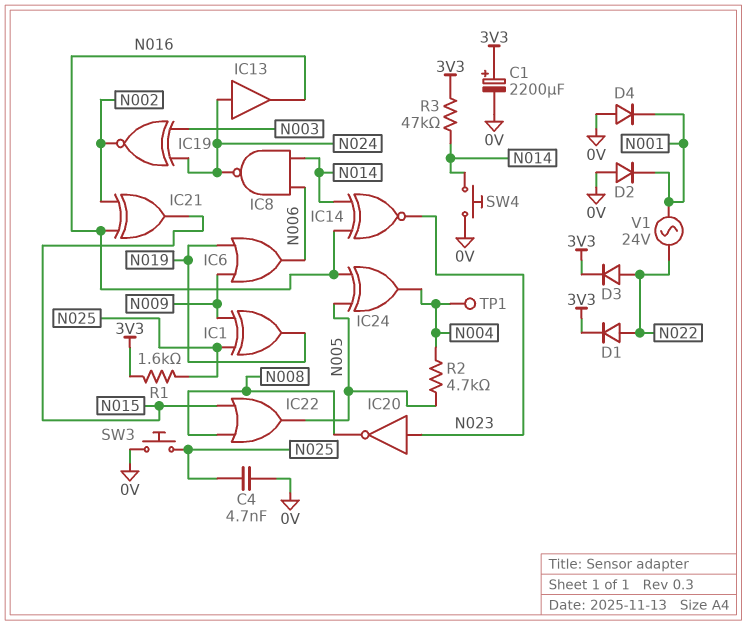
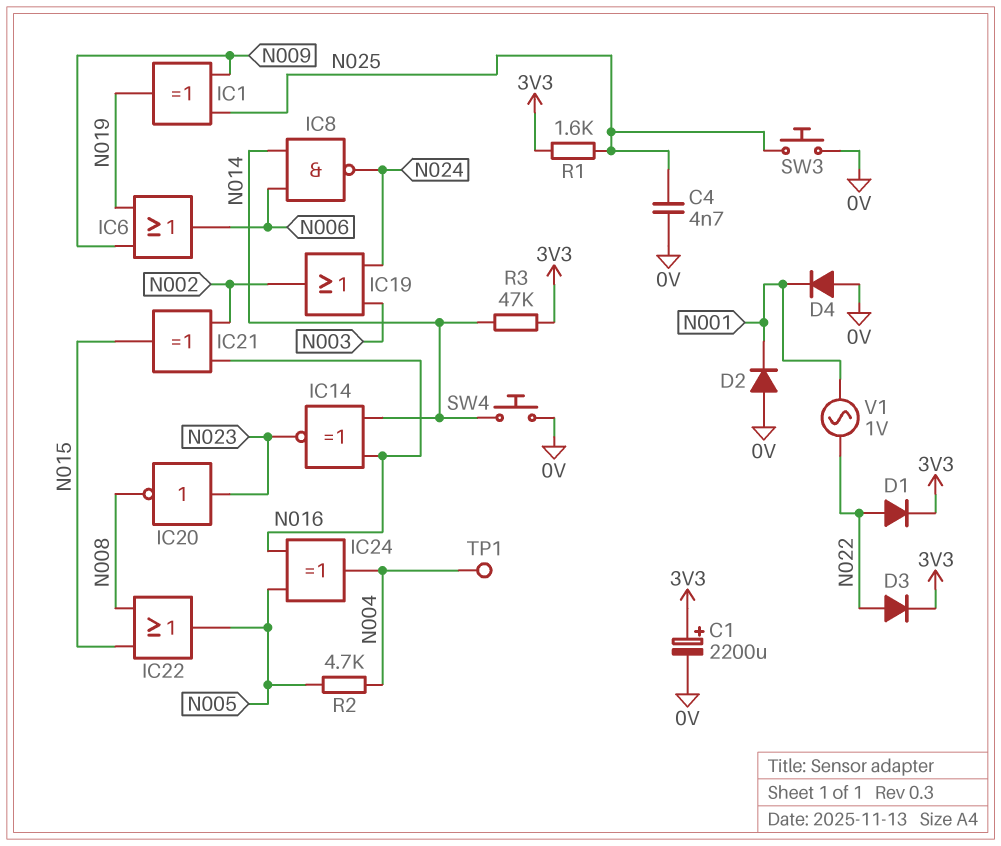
IC13: buffer (in N024, out N016) -> none
IC19: XNOR (in N003, in N024, out N002) -> OR (in N003, in N024, out N002)
V1: AC 24V (N001, N022) -> AC 1V (N001, N022)

